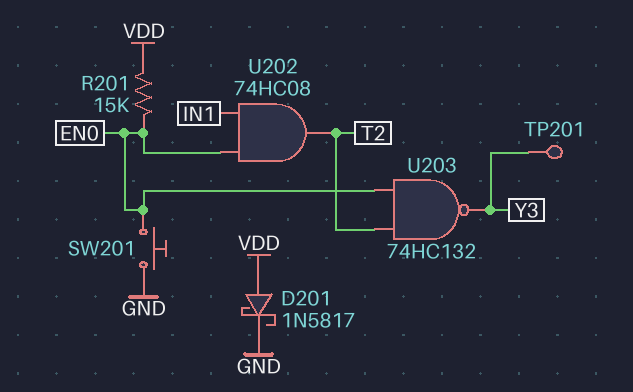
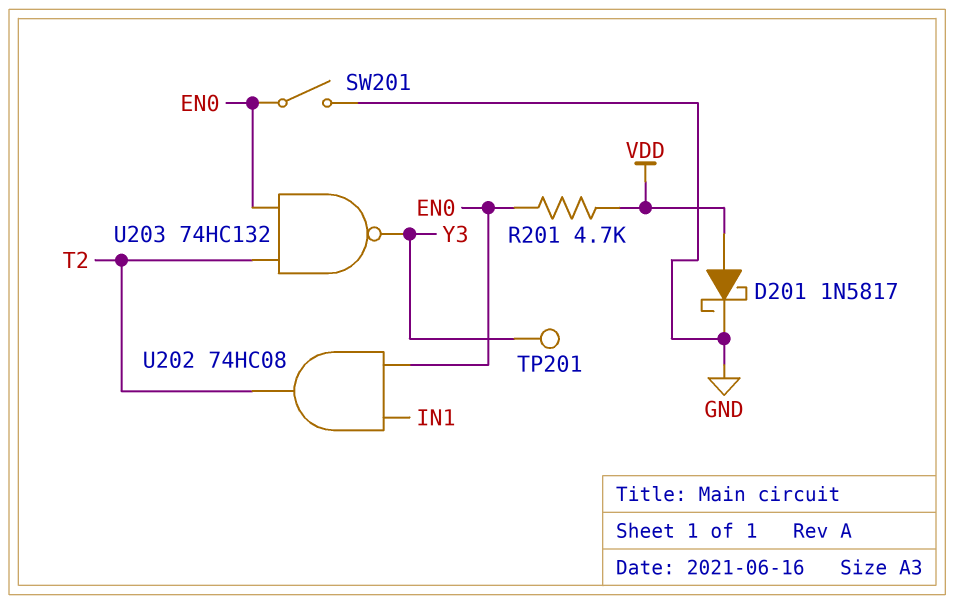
R201: 15k (EN0, VDD) -> 4.7k (EN0, VDD)
SW201: button (EN0, GND) -> switch (EN0, GND)

